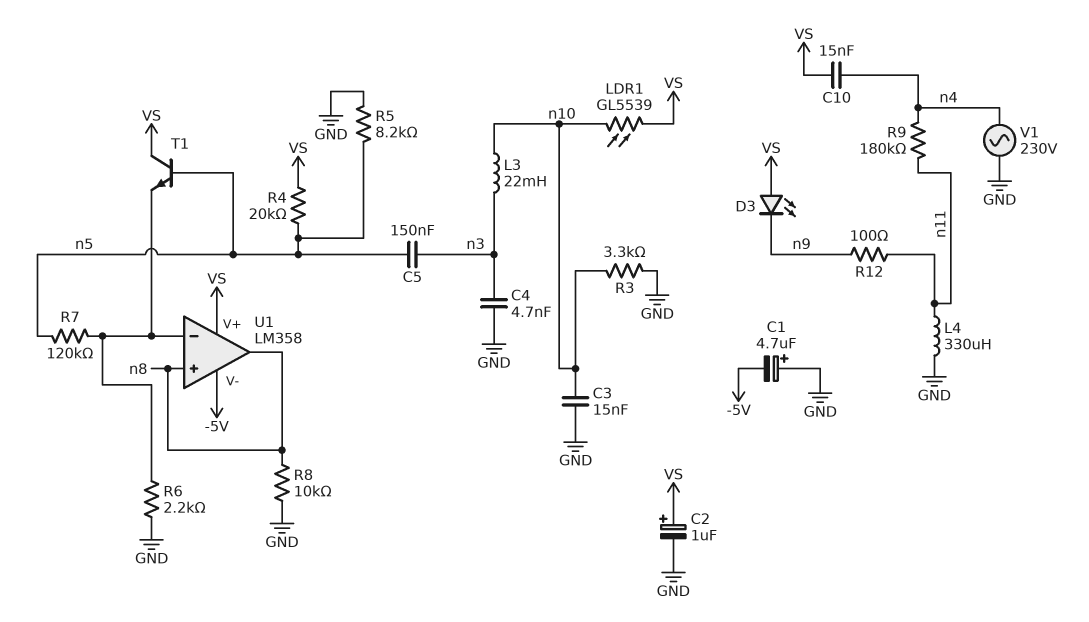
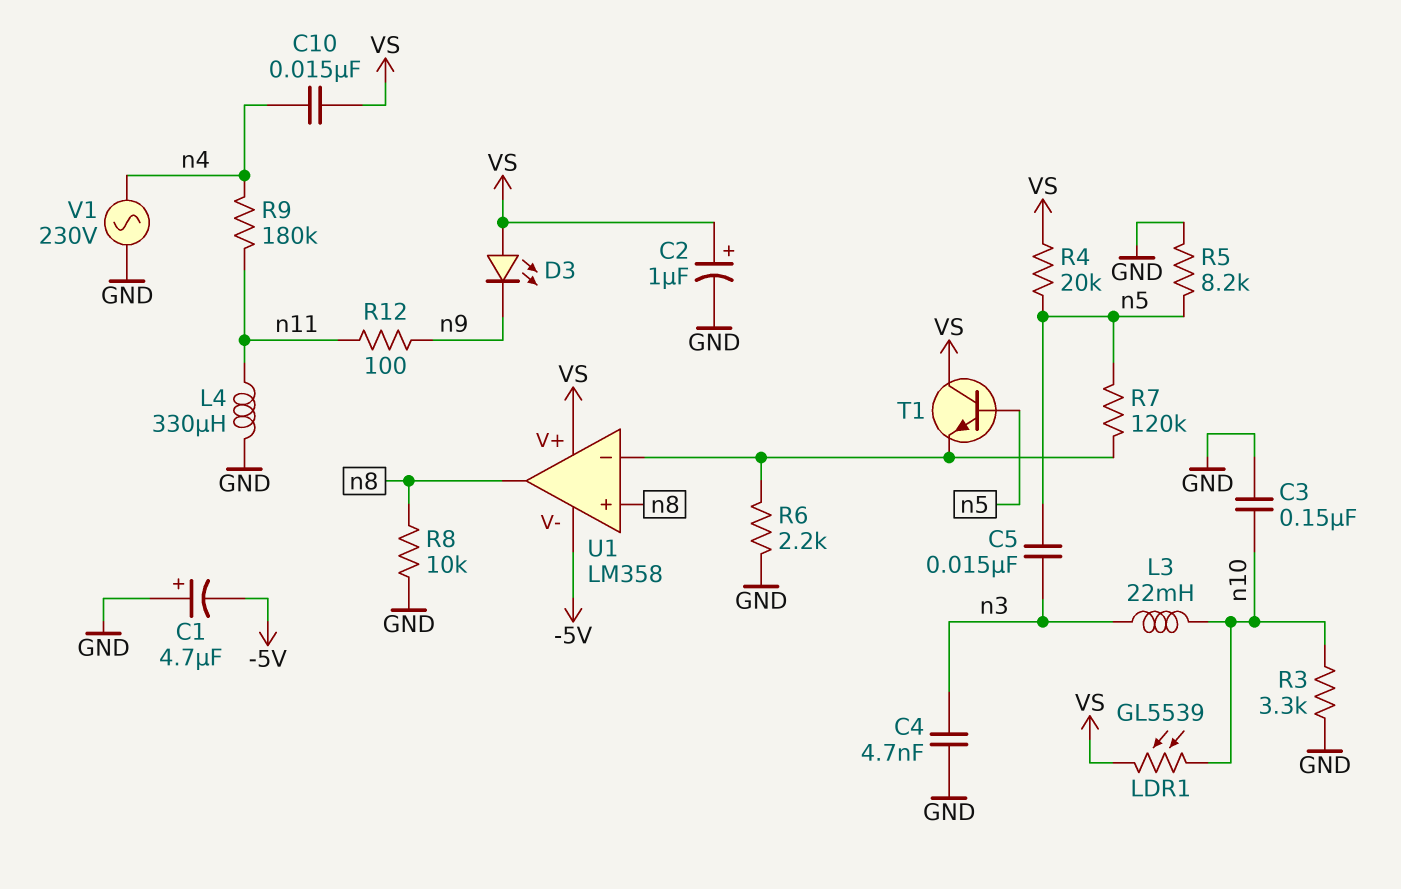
C3: 15nF (GND, n10) -> 150nF (GND, n10)
C5: 150nF (n3, n5) -> 15nF (n3, n5)

